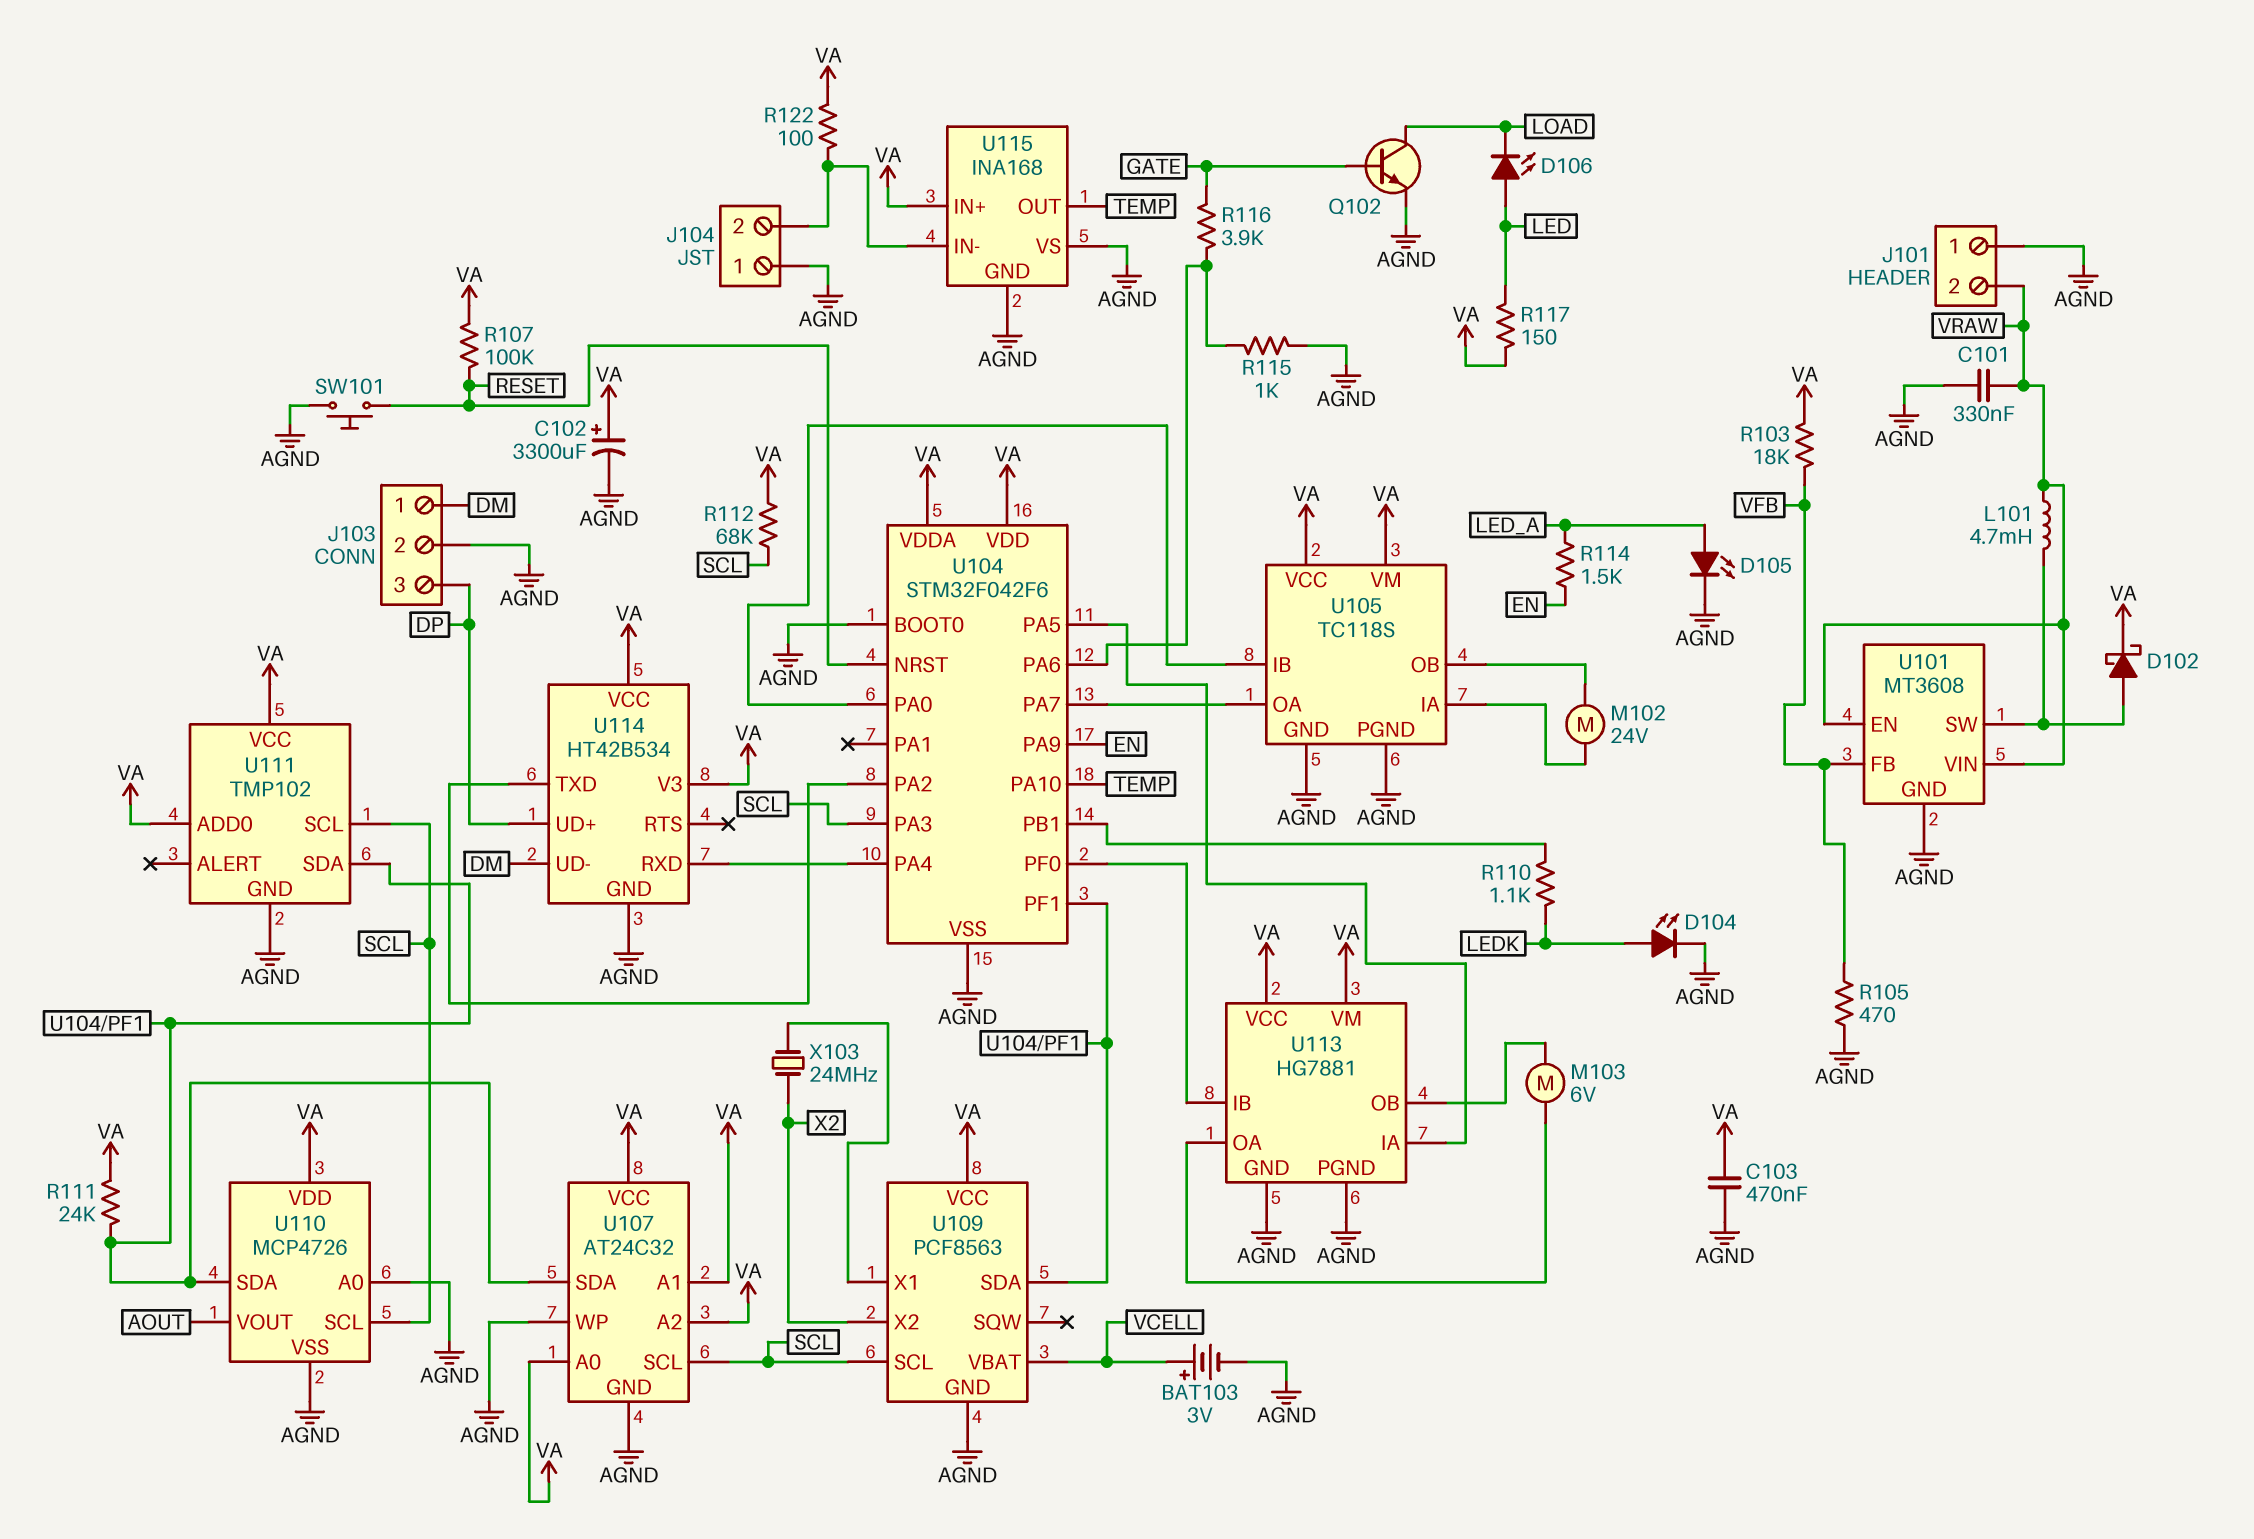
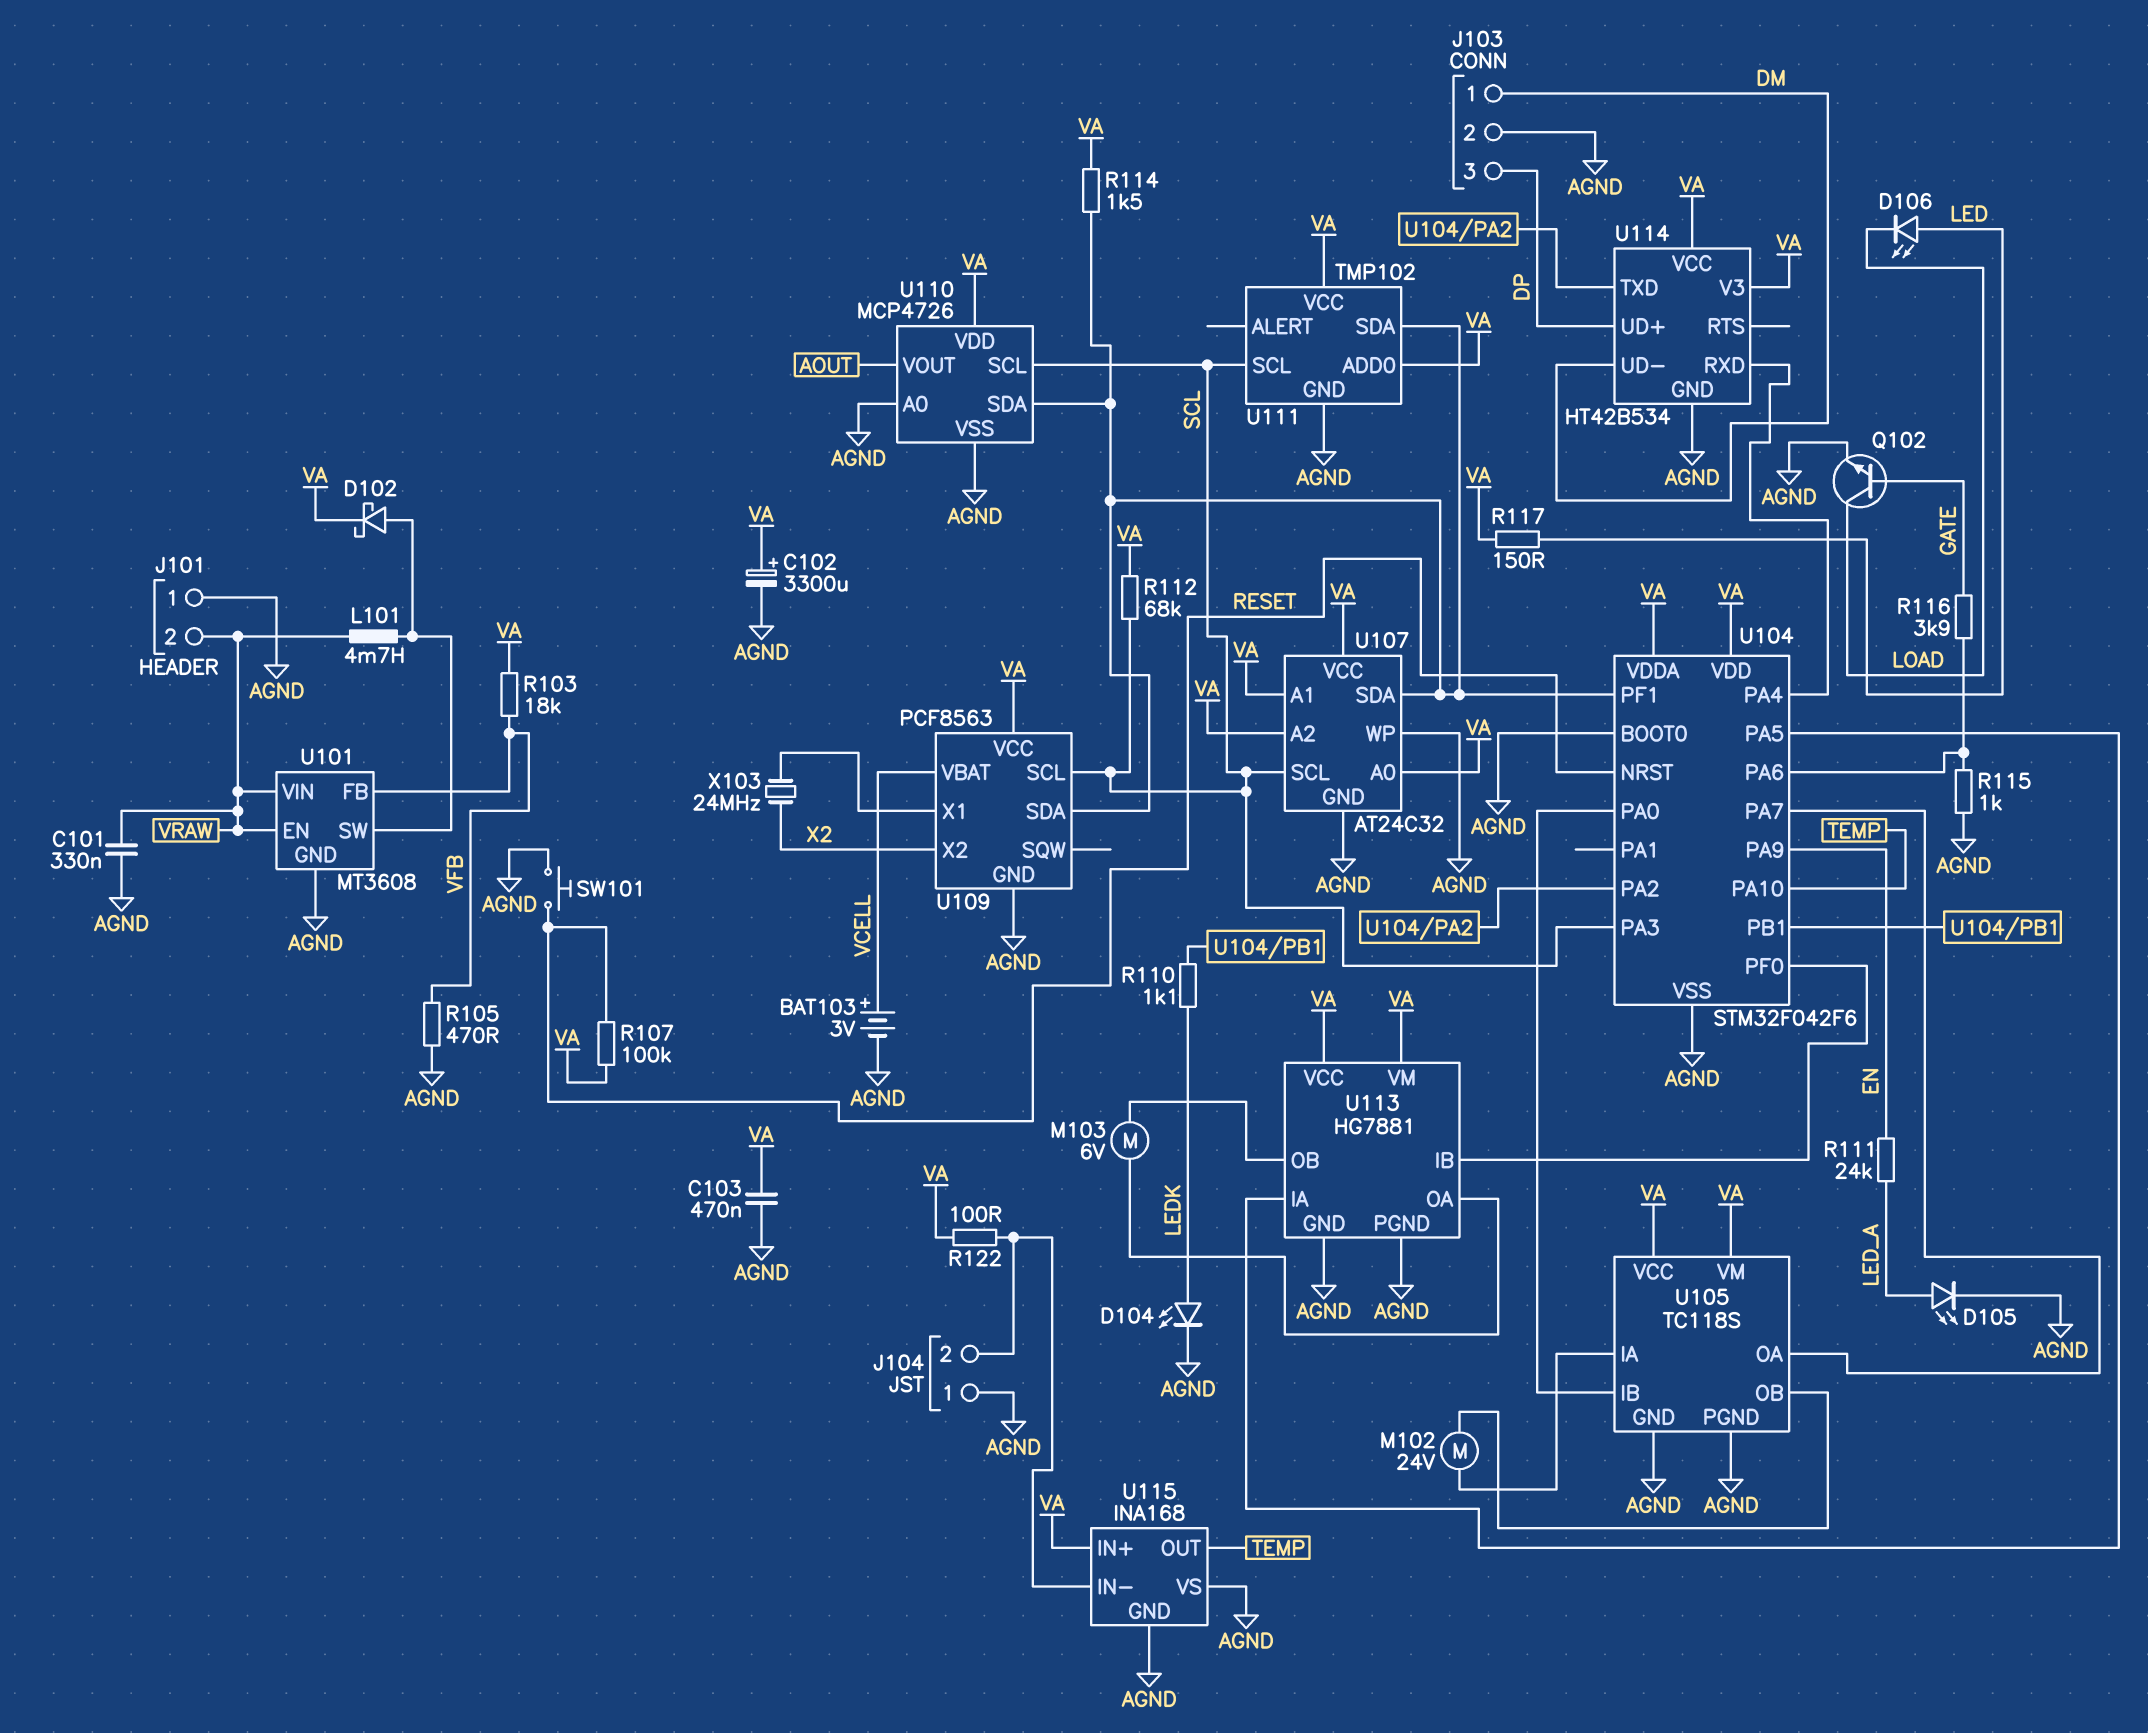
R111: 24k (U104/PF1, VA) -> 24k (EN, LED_A)
R114: 1.5k (EN, LED_A) -> 1.5k (U104/PF1, VA)

